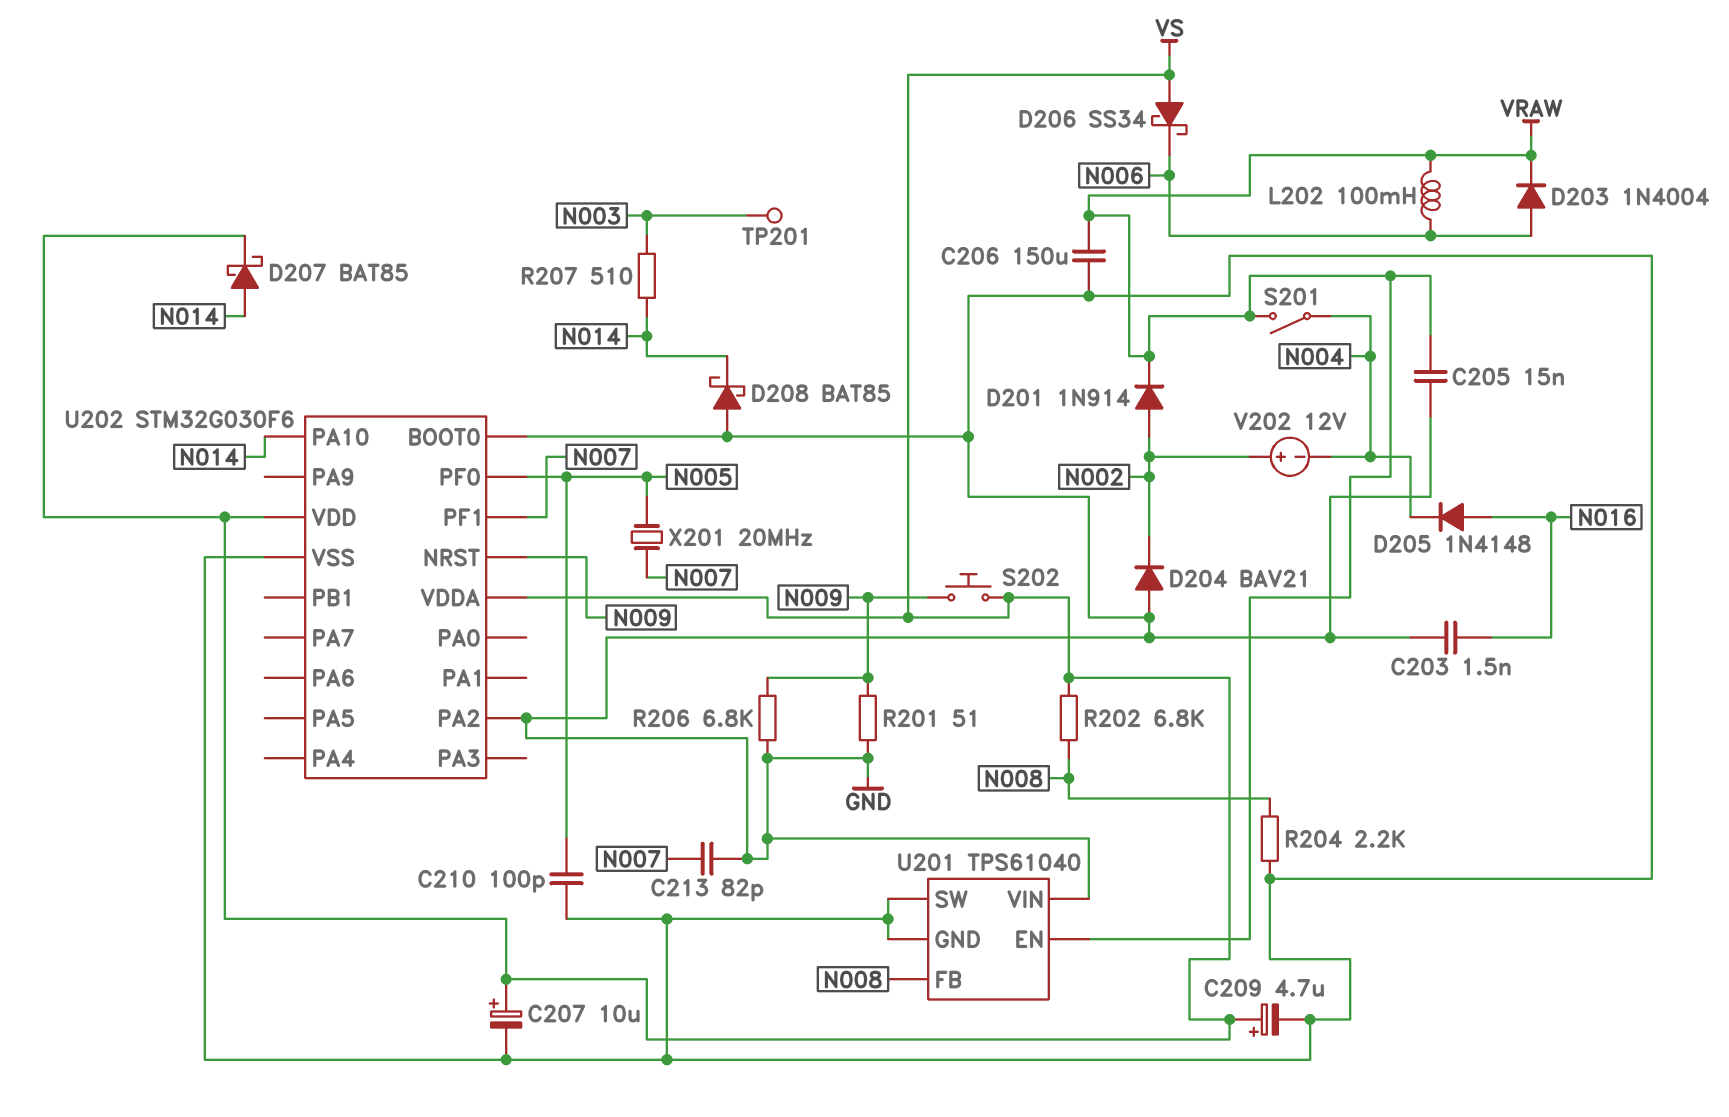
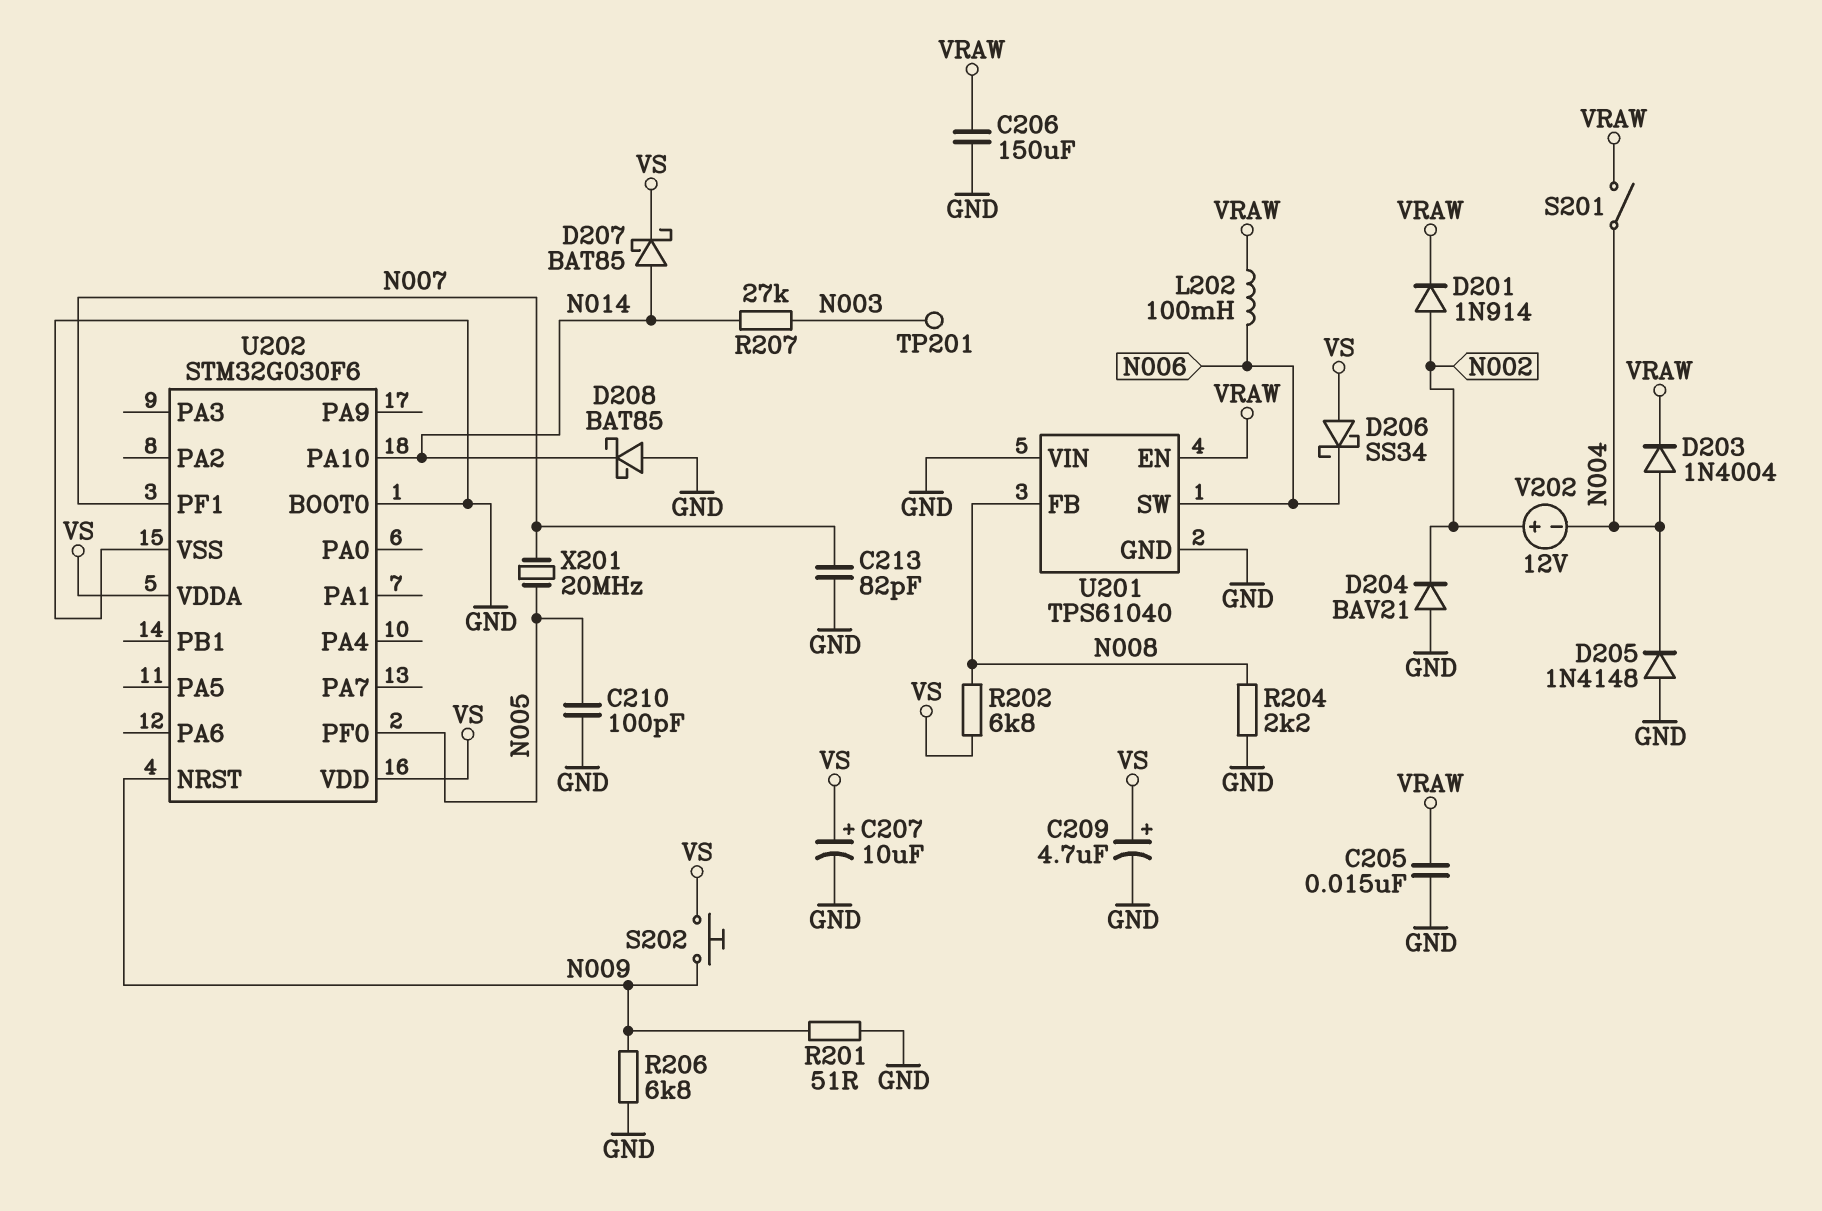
C203: 1.5nF (GND, N016) -> none
D203: diode 1N4004 (A N006, K VRAW) -> diode 1N4004 (A N004, K VRAW)
D205: diode 1N4148 (A N016, K N004) -> diode 1N4148 (A GND, K N004)
R207: 510 (N003, N014) -> 27k (N003, N014)
U201 pin SW: GND -> N006
U202 pin PA2: GND -> none

